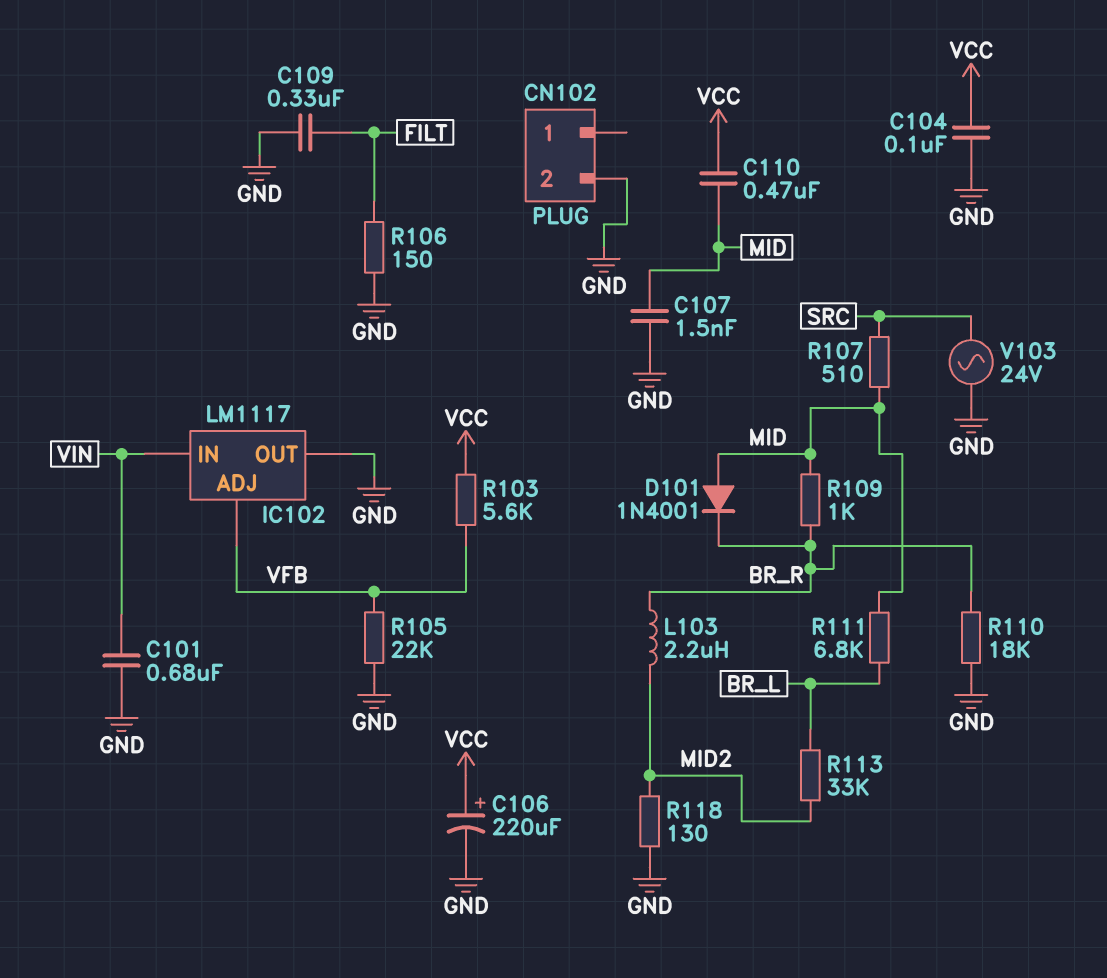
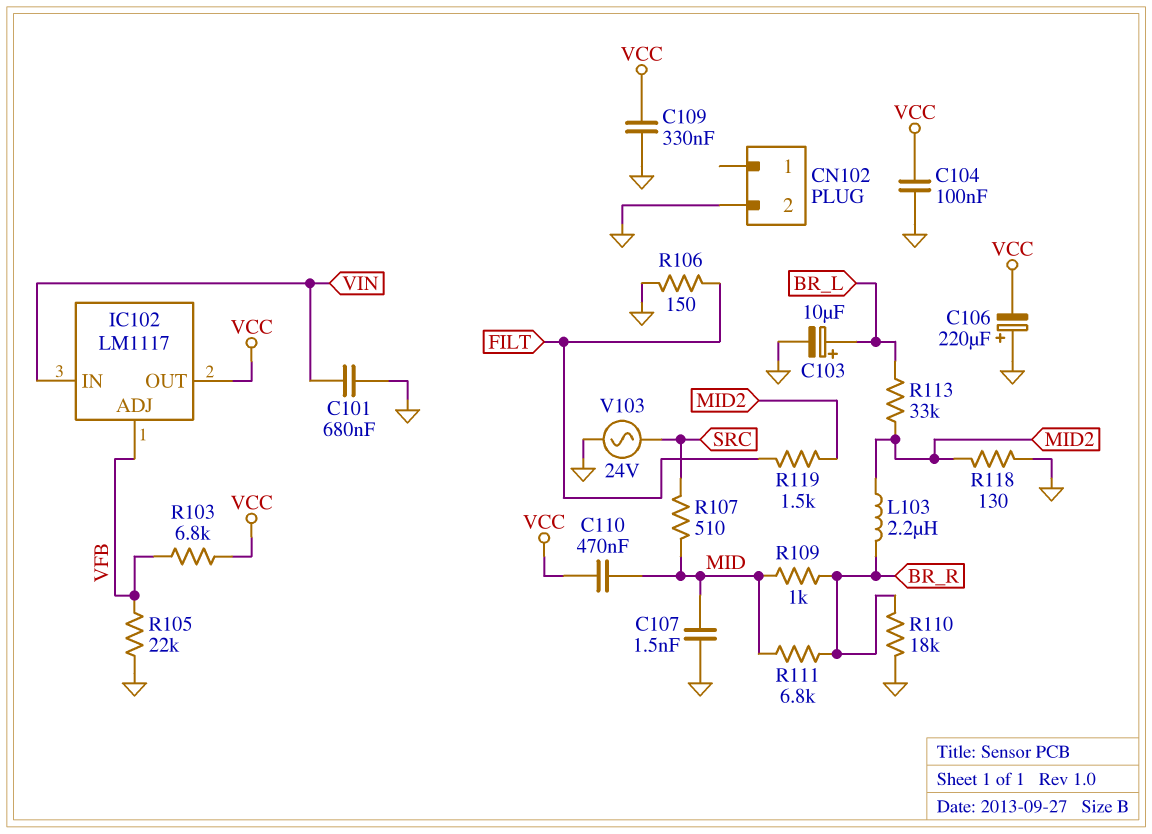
C103: none -> 10uF (plus BR_L, minus GND)
C106: 220uF (plus VCC, minus GND) -> 220uF (plus GND, minus VCC)
C109: 330nF (FILT, GND) -> 330nF (GND, VCC)
D101: diode 1N4001 (A MID, K BR_R) -> none
IC102 pin OUT: GND -> VCC
R103: 5.6k (VCC, VFB) -> 6.8k (VCC, VFB)
R111: 6.8k (BR_L, MID) -> 6.8k (BR_R, MID)
R119: none -> 1.5k (FILT, MID2)

